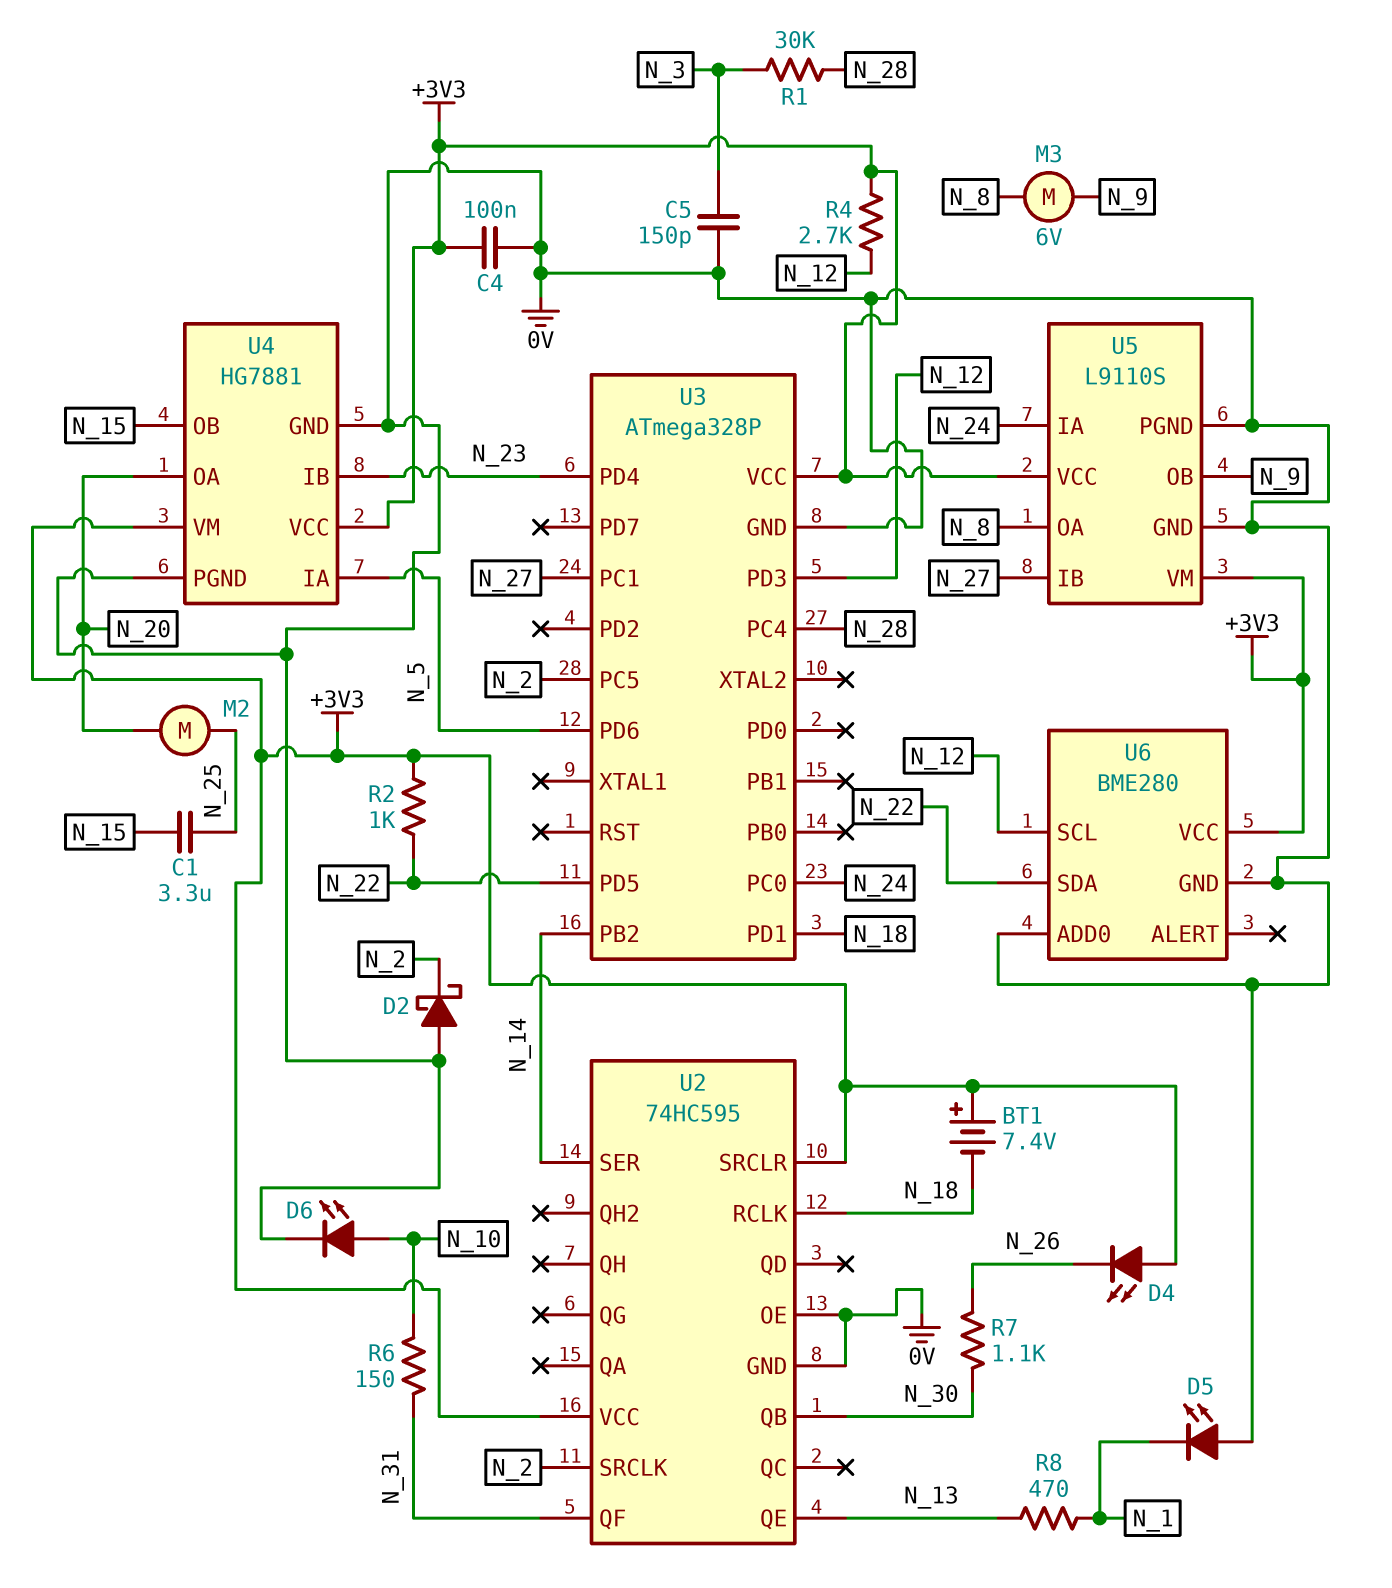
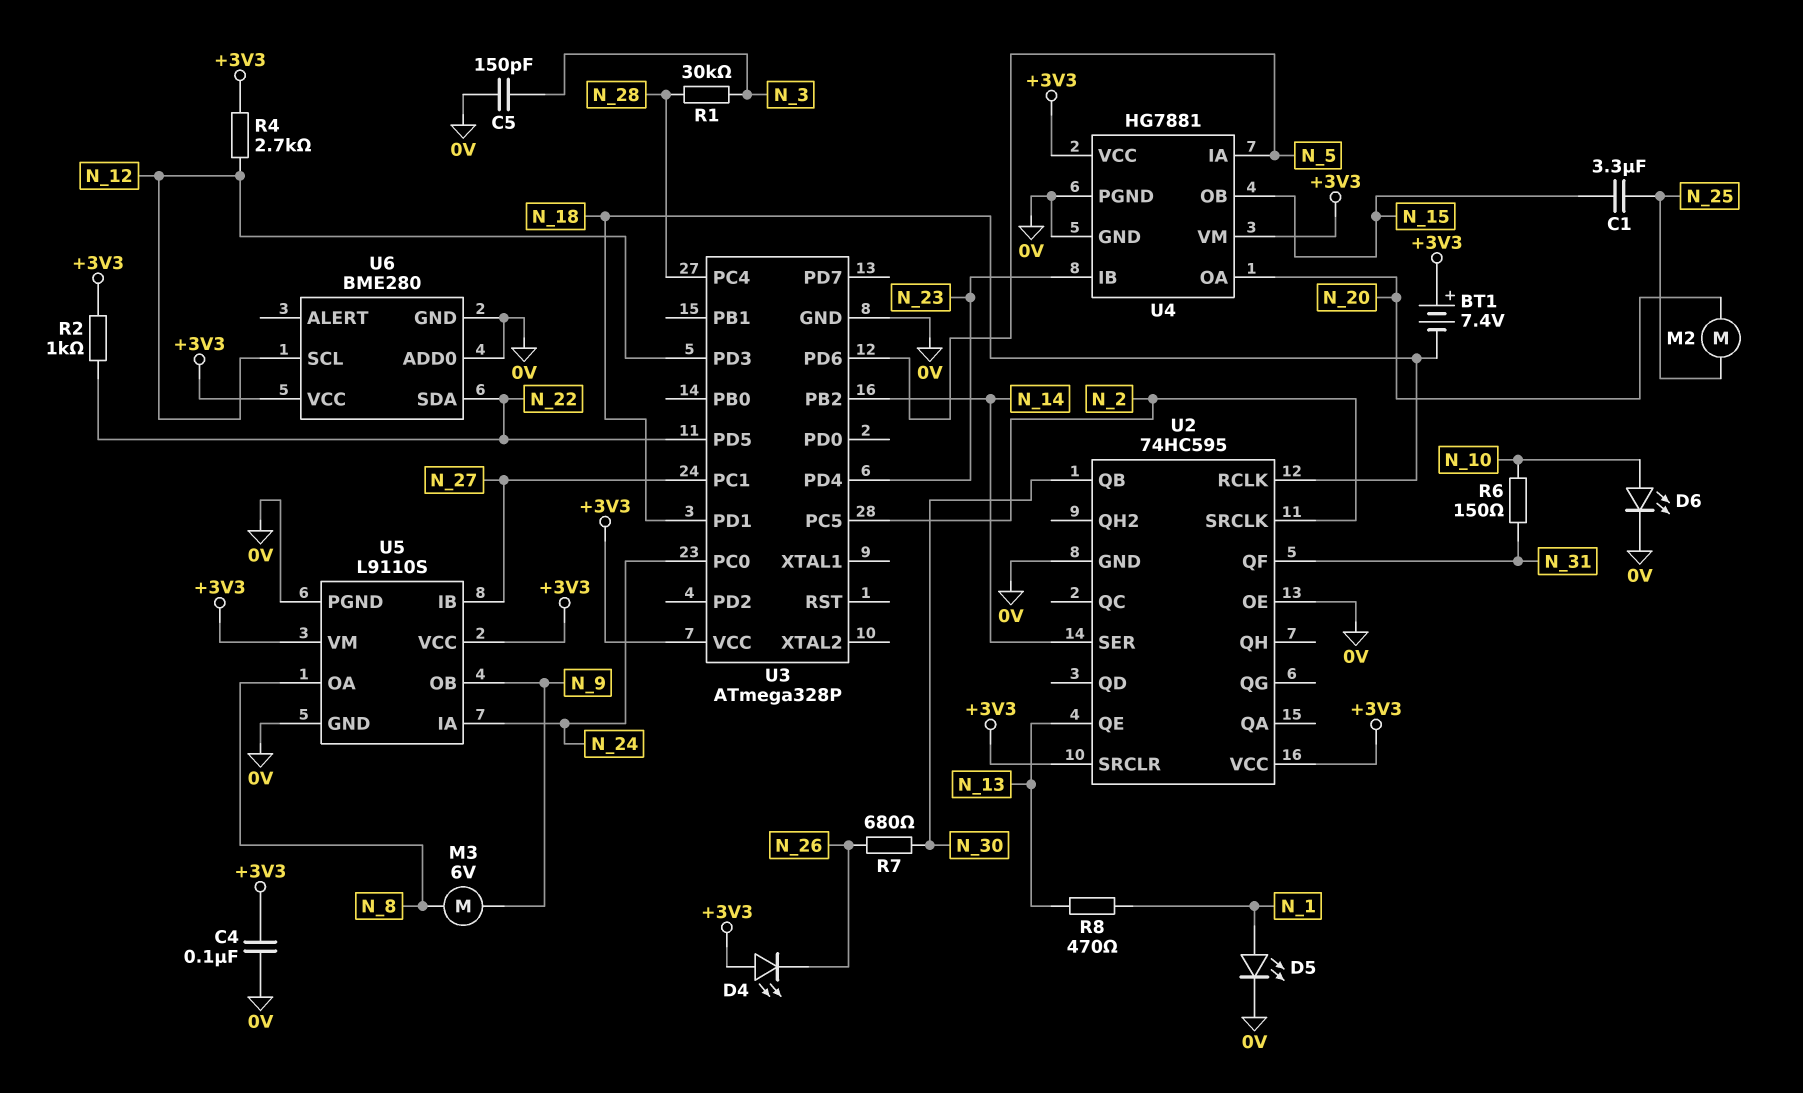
D2: schottky (A 0V, K N_2) -> none
D5: LED (A 0V, K N_1) -> LED (A N_1, K 0V)
R7: 1.1k (N_26, N_30) -> 680 (N_26, N_30)

